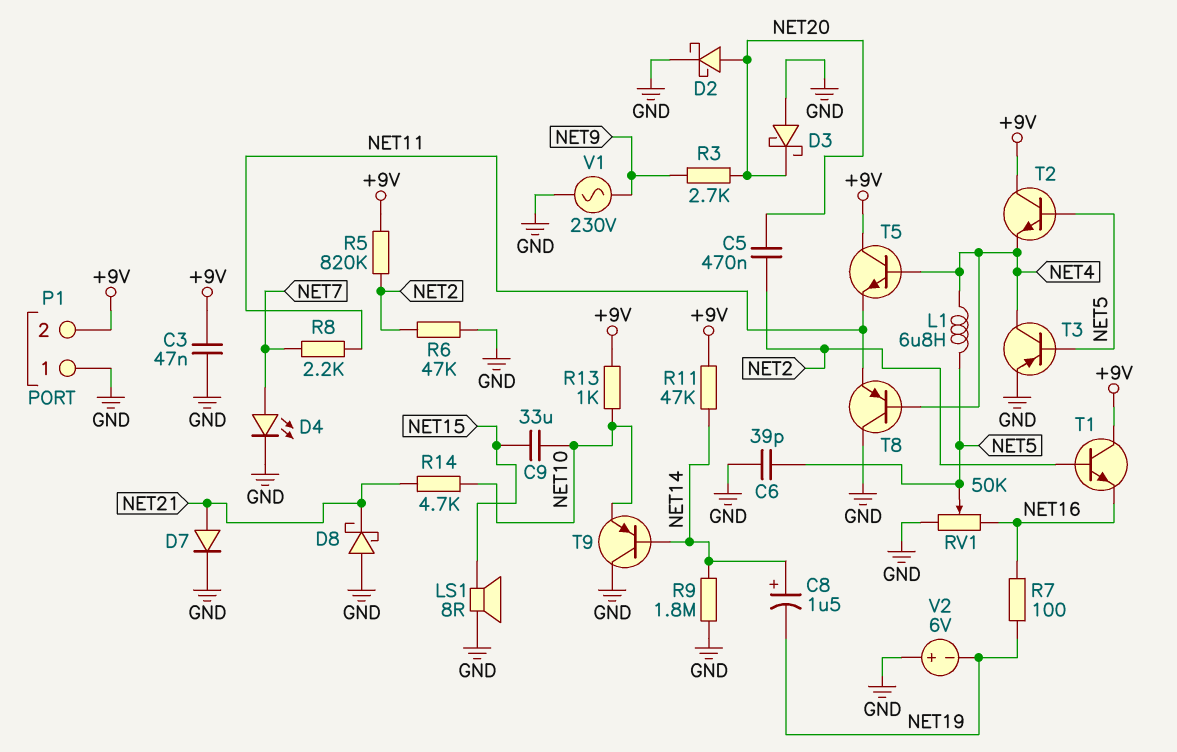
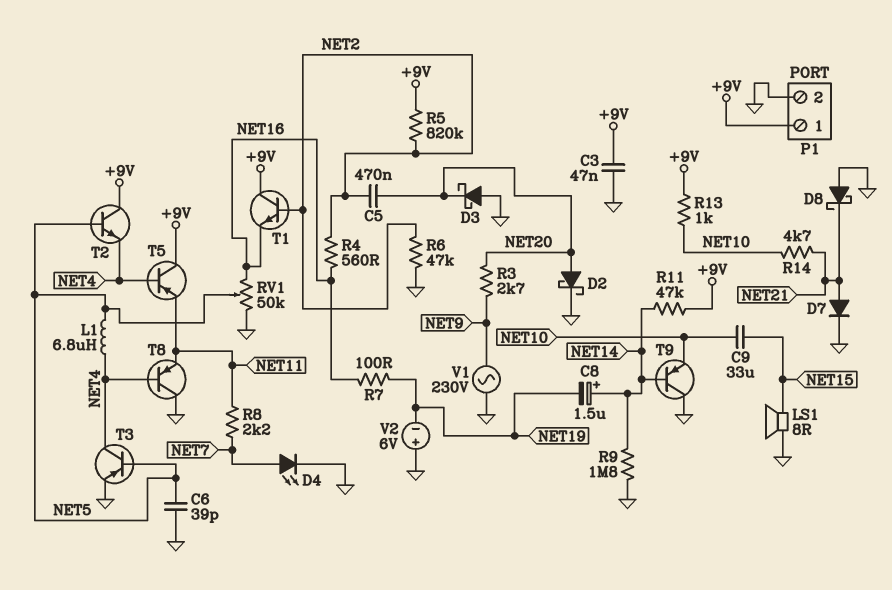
P1 pin 1: GND -> +9V
P1 pin 2: +9V -> GND
R4: none -> 560 (NET2, NET16)
T5: NPN (B NET4, C +9V, E NET11) -> PNP (B NET4, C +9V, E NET11)

